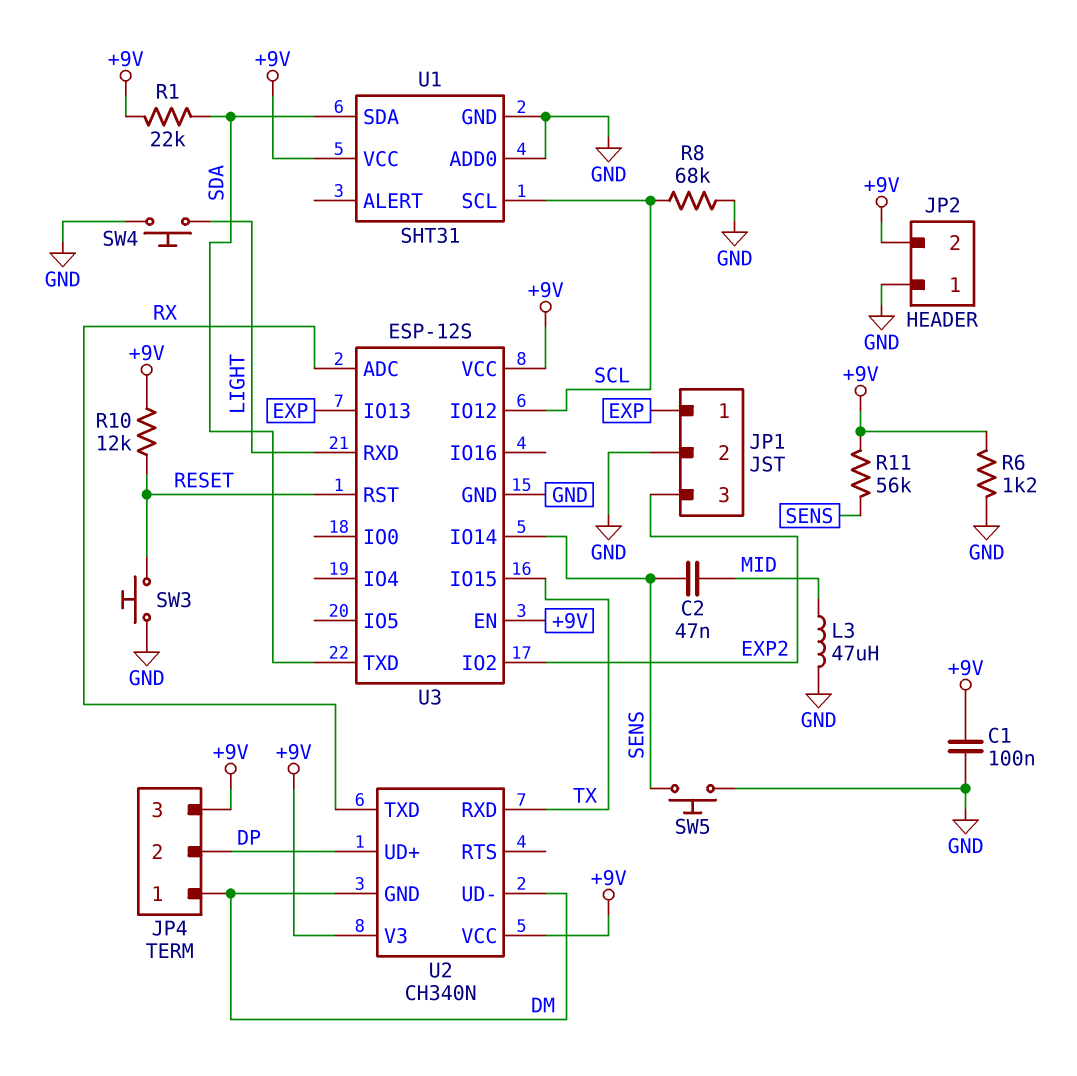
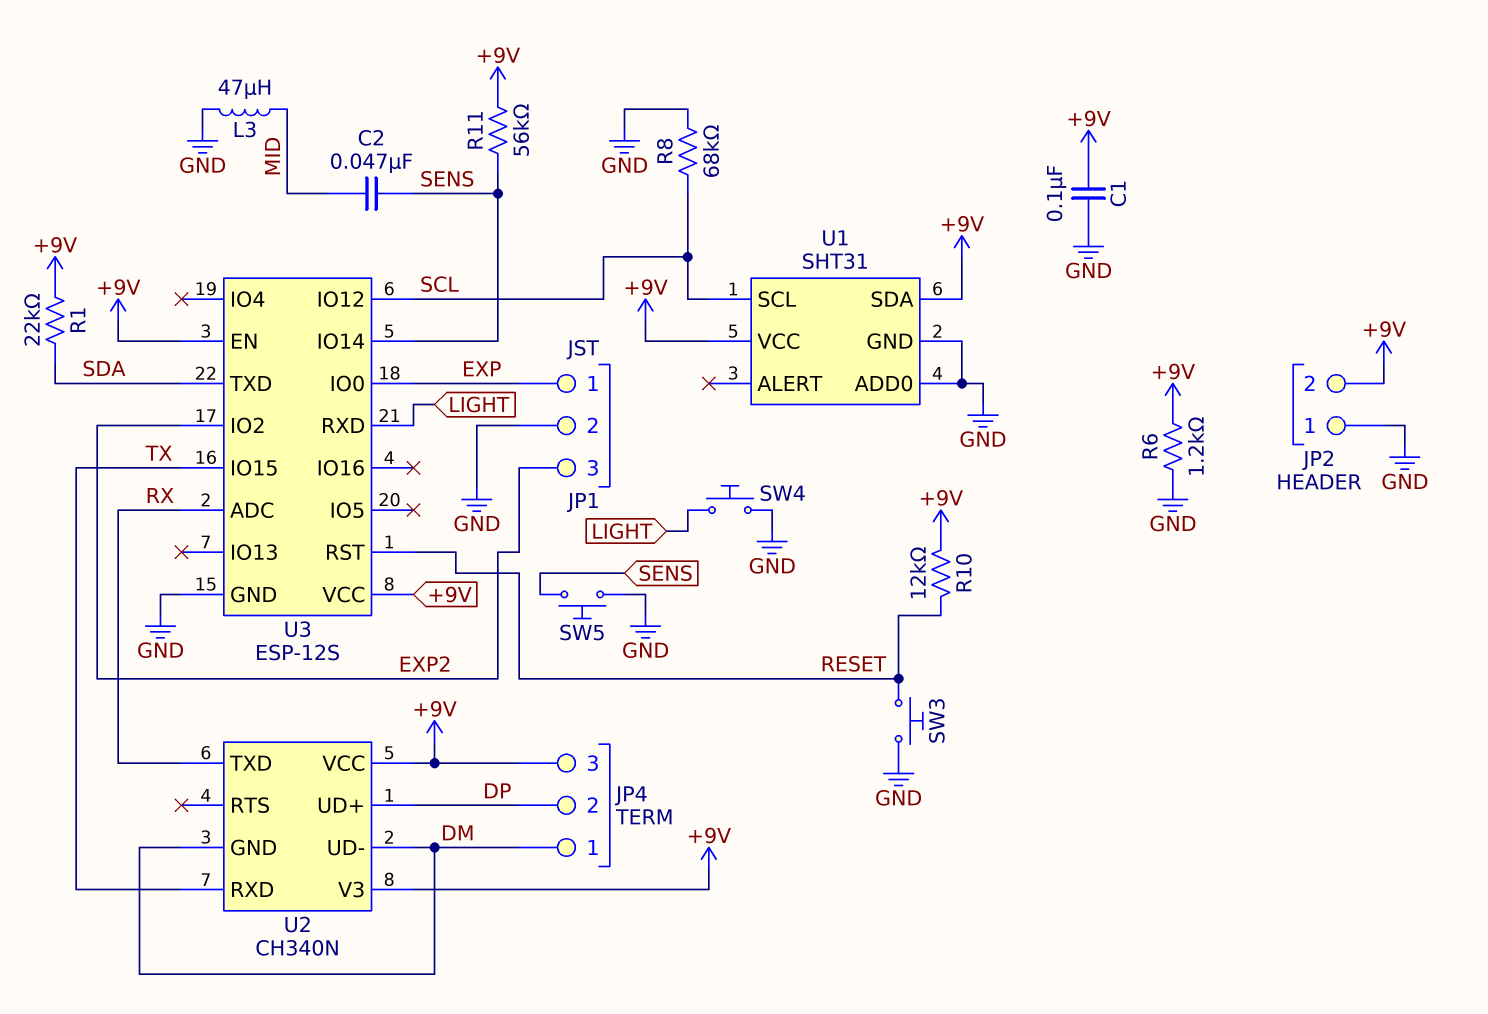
U1 pin SDA: SDA -> +9V
U3 pin IO0: none -> EXP
U3 pin IO13: EXP -> none

